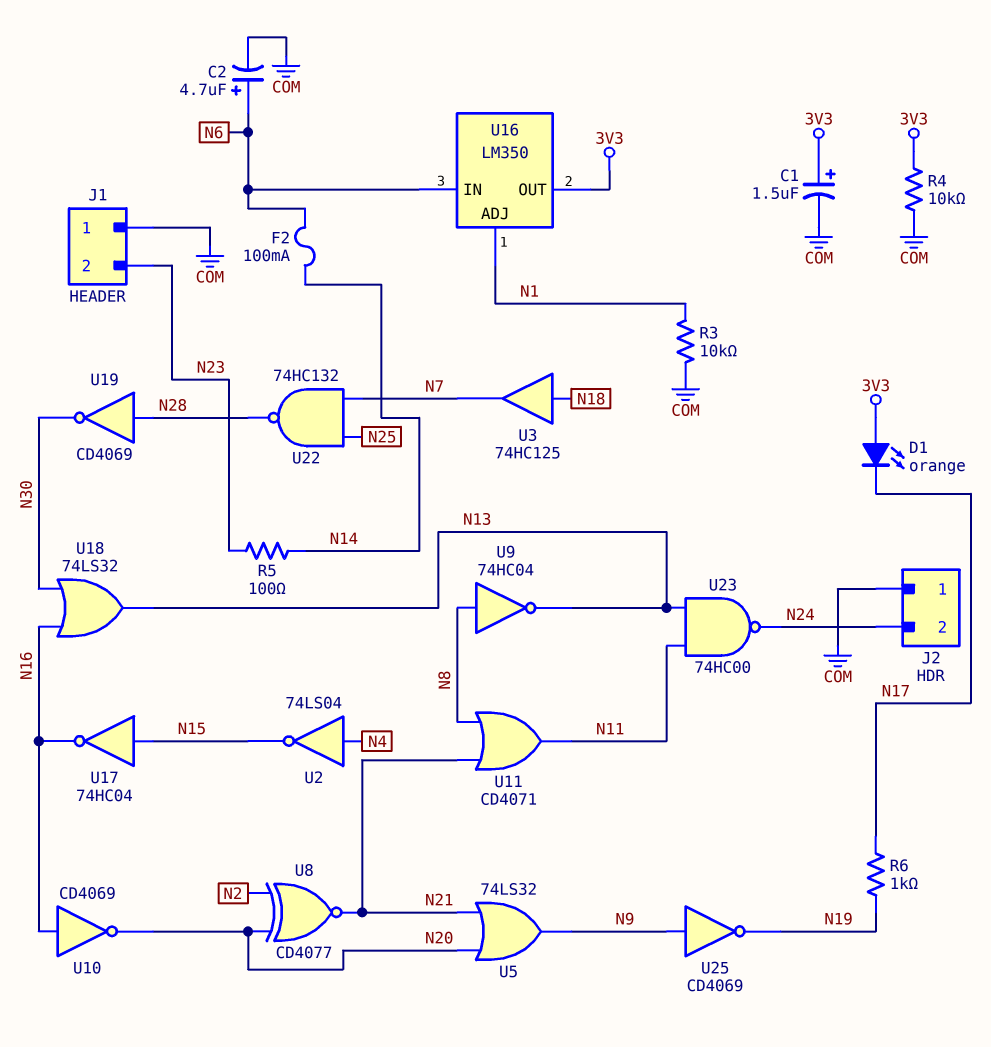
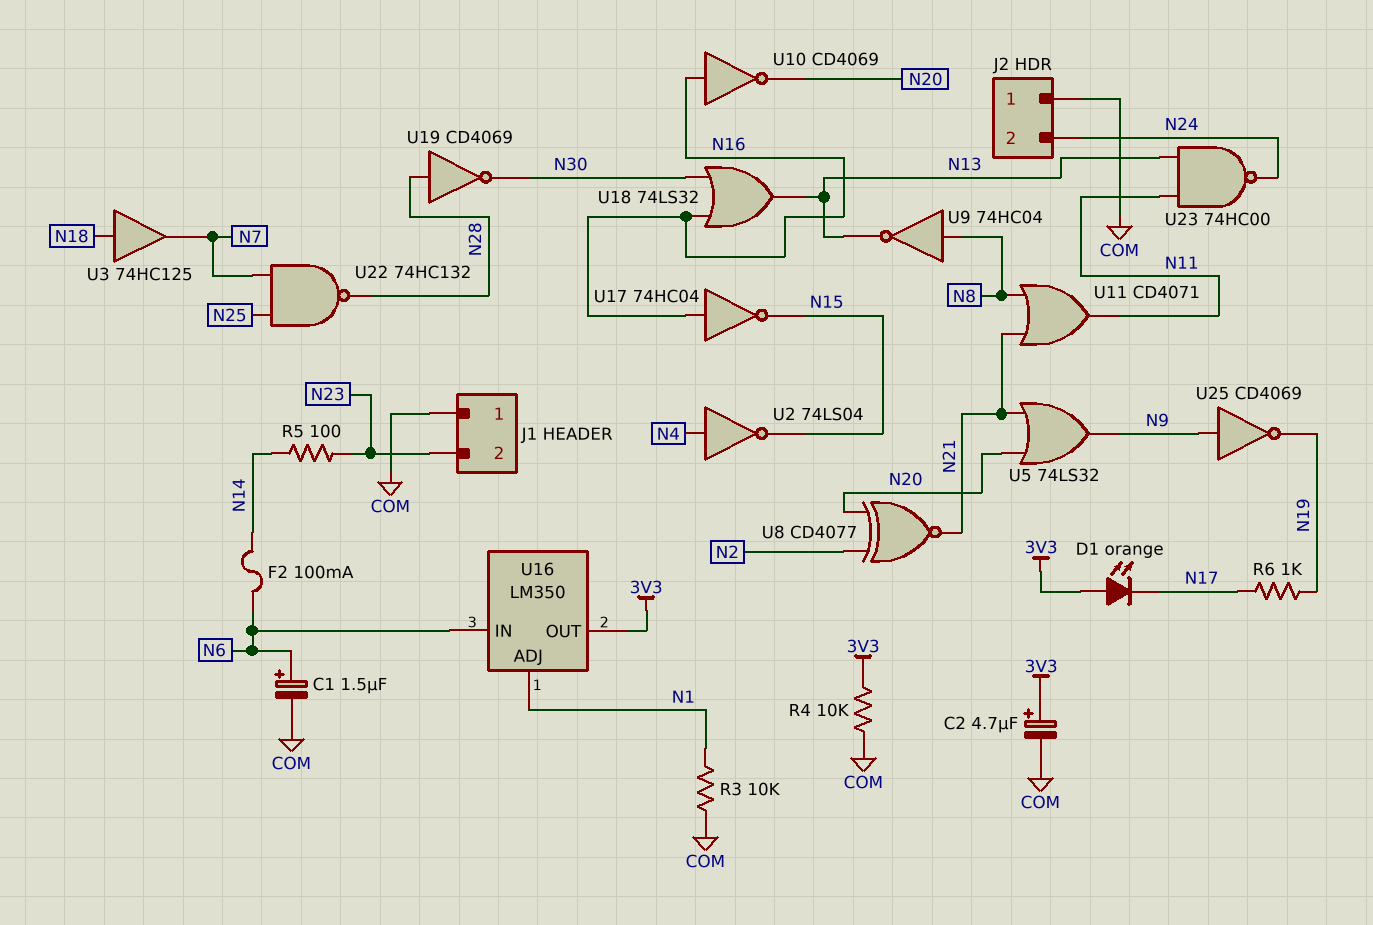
C1: 1.5uF (plus 3V3, minus COM) -> 1.5uF (plus N6, minus COM)
C2: 4.7uF (plus N6, minus COM) -> 4.7uF (plus 3V3, minus COM)
U17: NOT 74HC04 (in N15, out N16) -> NOT 74HC04 (in N16, out N15)

